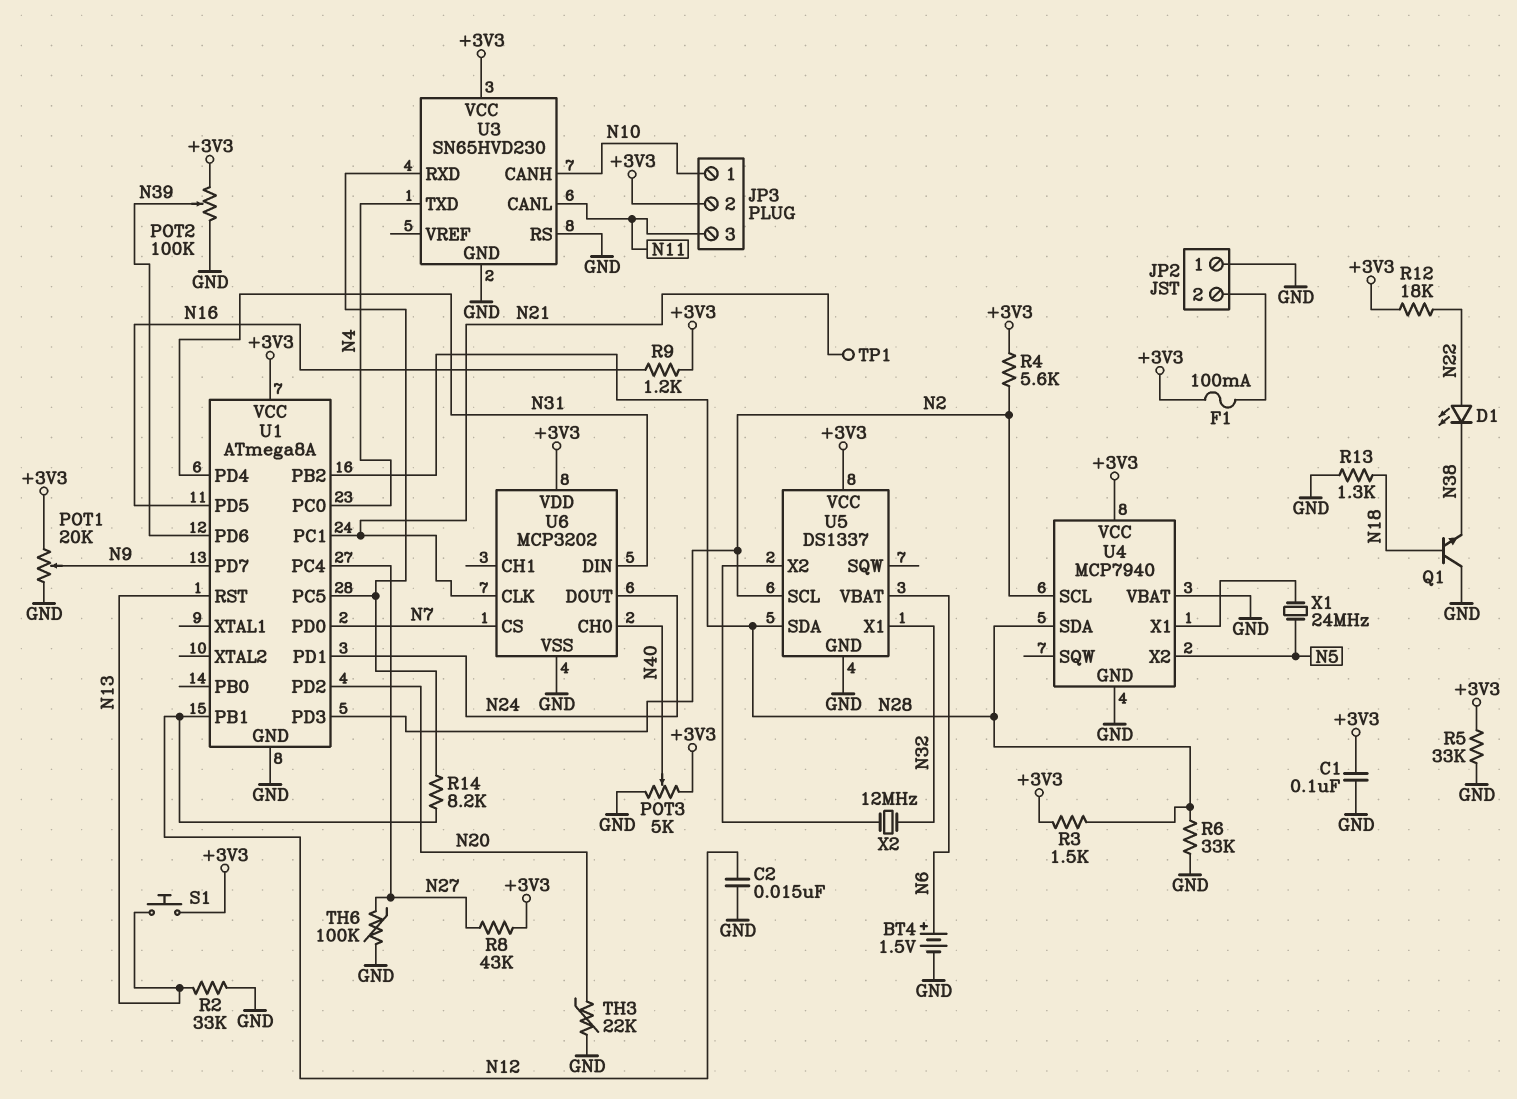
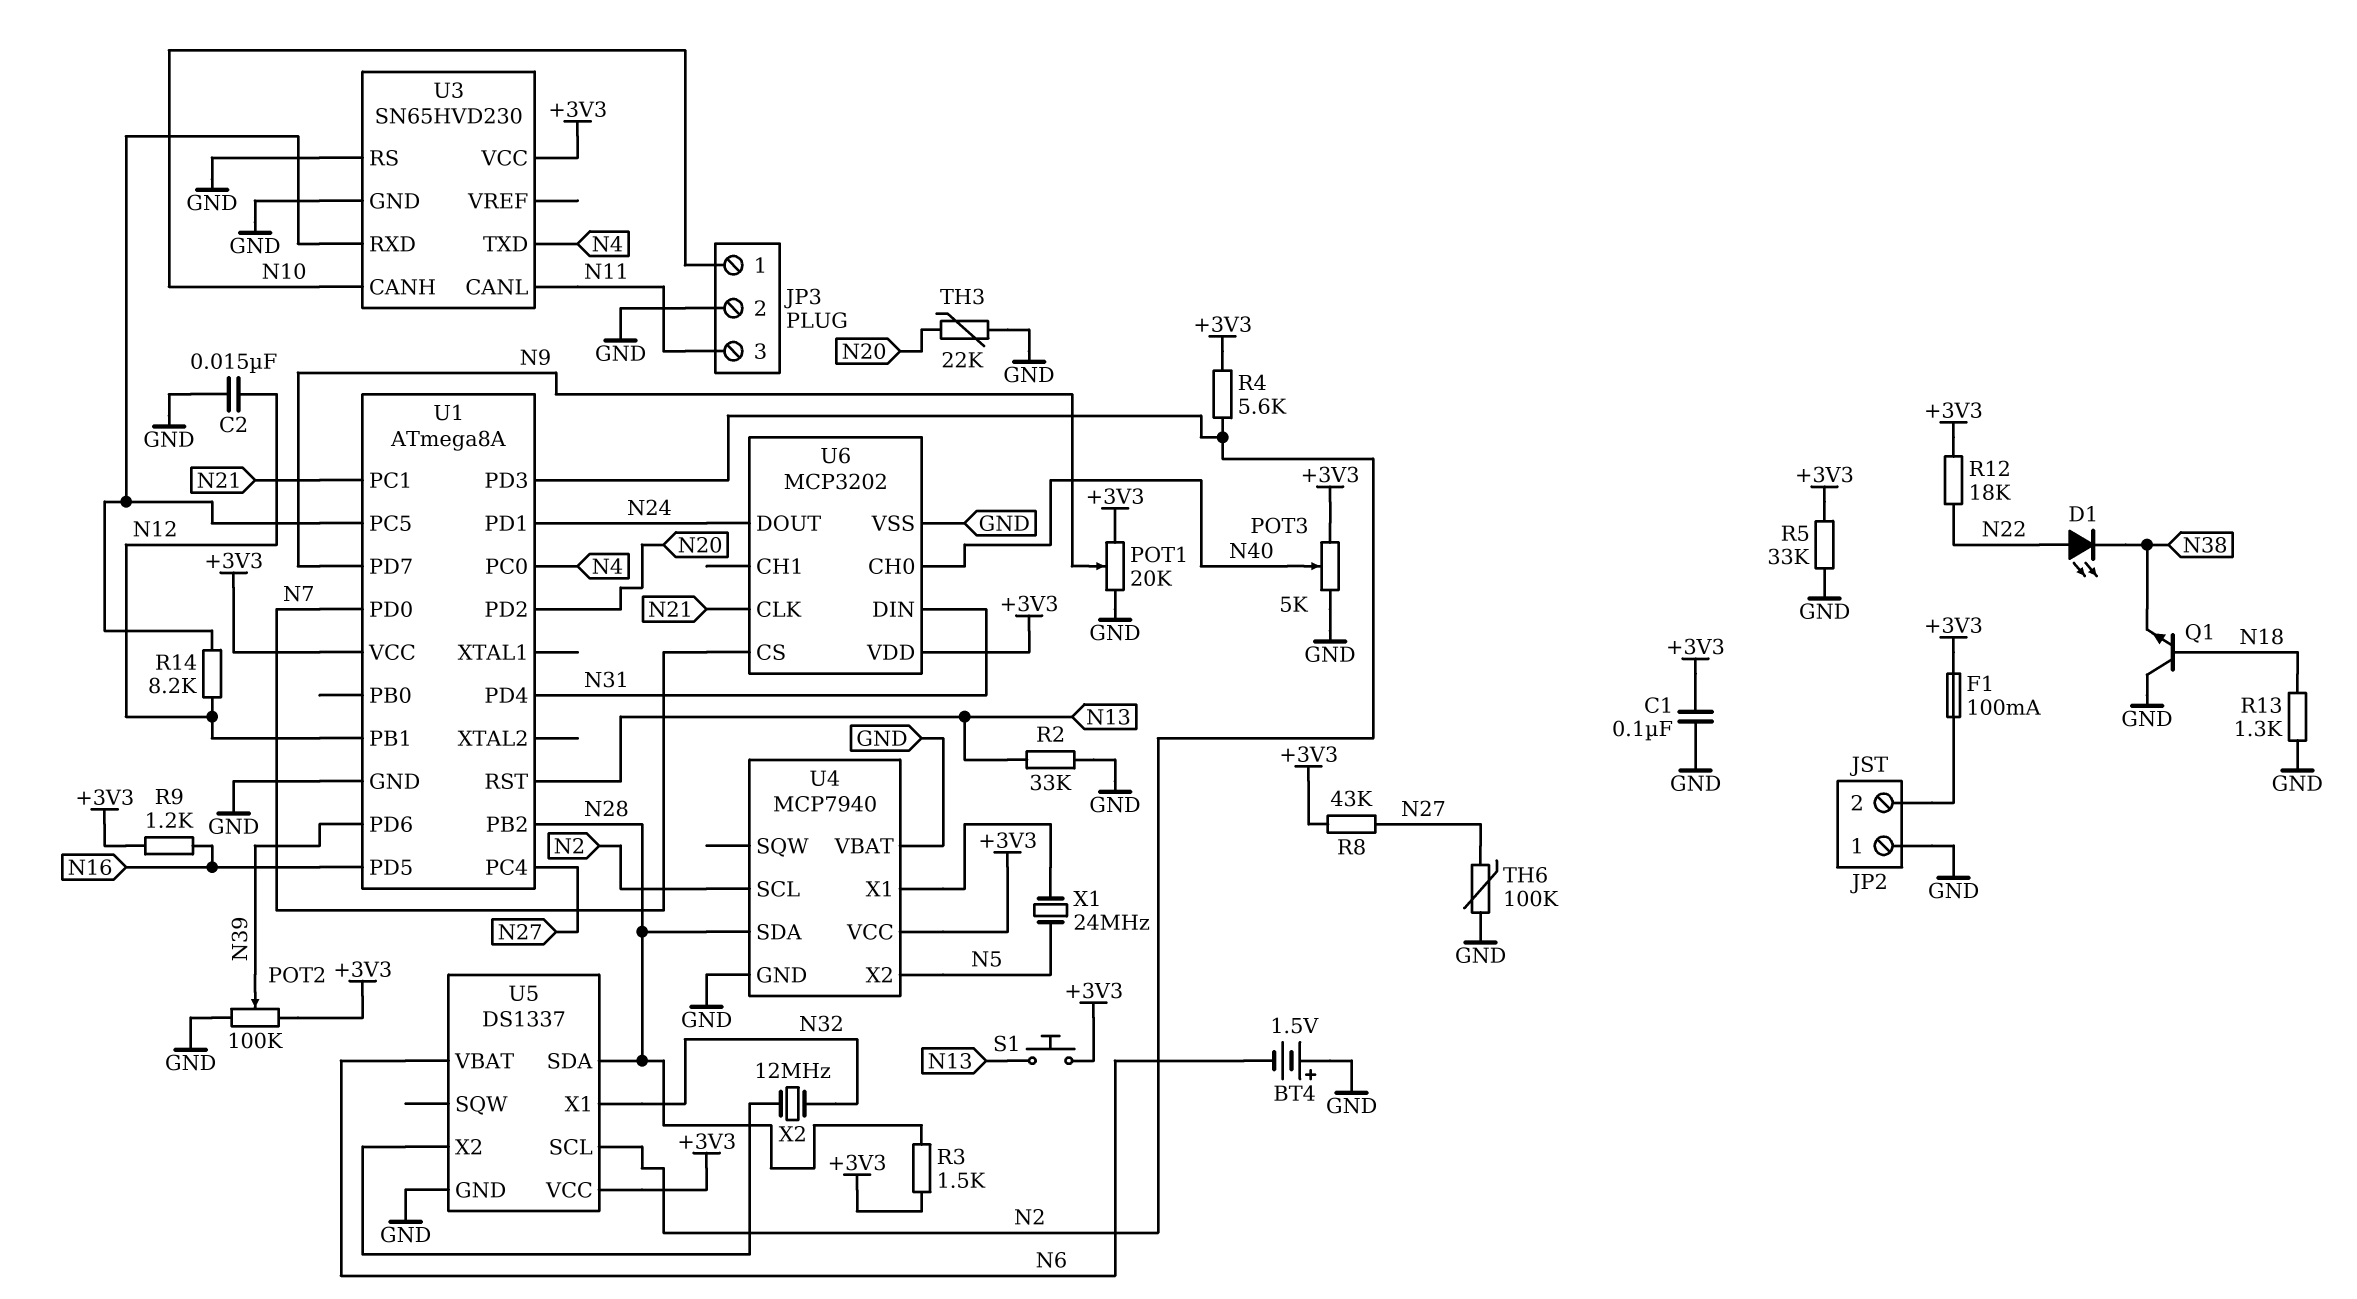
BT4: 1.5V (plus N6, minus GND) -> 1.5V (plus GND, minus N6)
JP3 pin 2: +3V3 -> GND
R6: 33k (GND, N28) -> none
TP1: test point (N21) -> none

